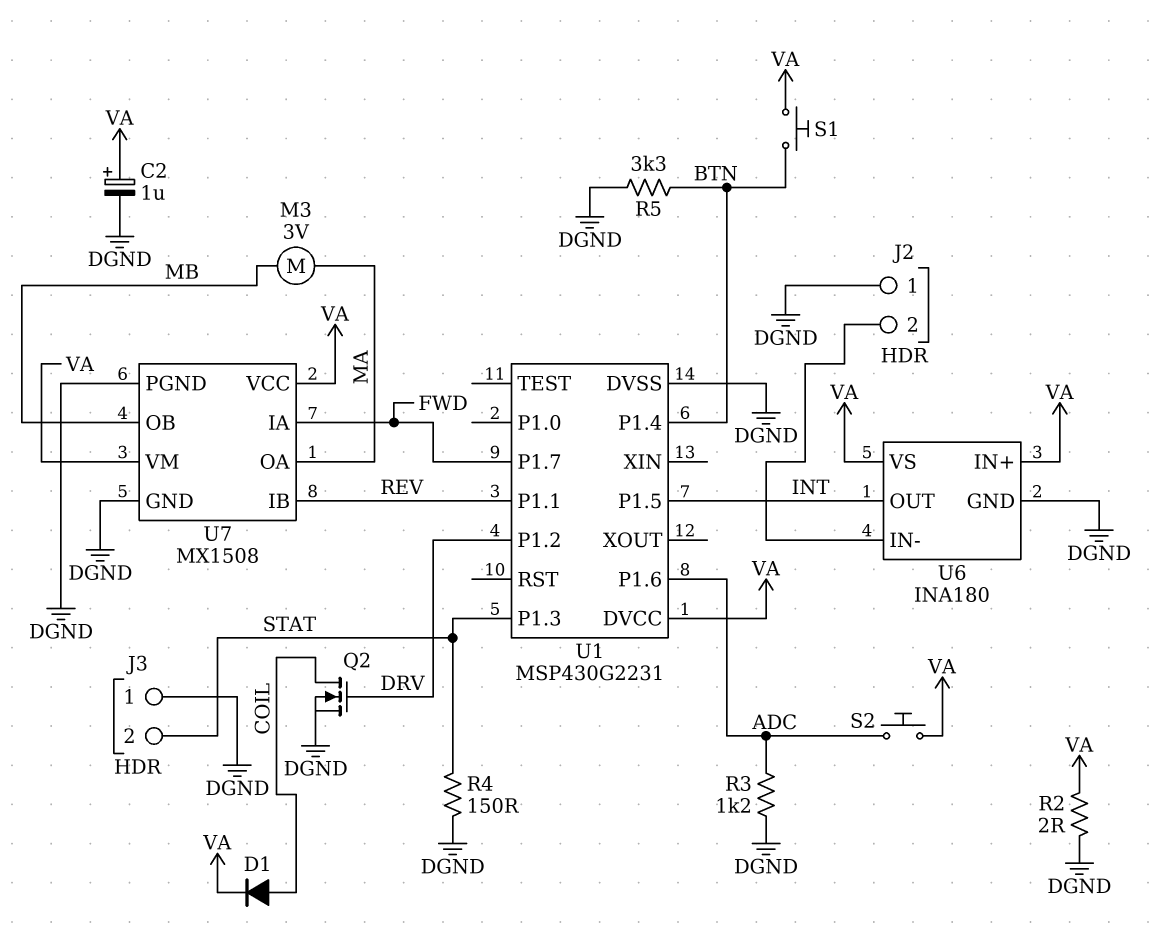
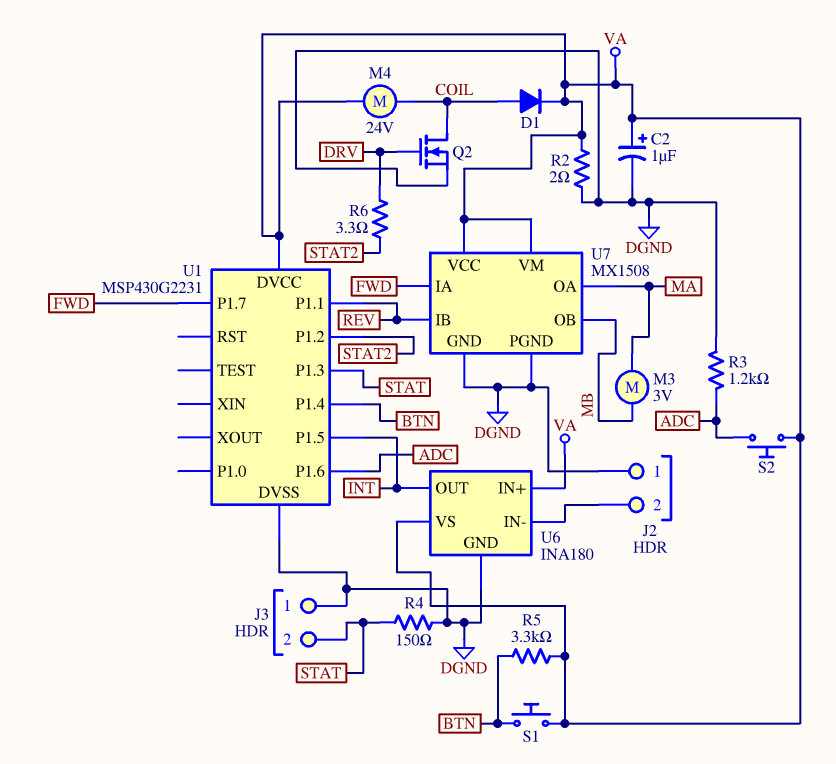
M4: none -> motor 24V (COIL, VA)
R5: 3.3k (BTN, DGND) -> 3.3k (BTN, VA)
R6: none -> 3.3 (DRV, STAT2)
U1 pin P1.2: DRV -> STAT2

